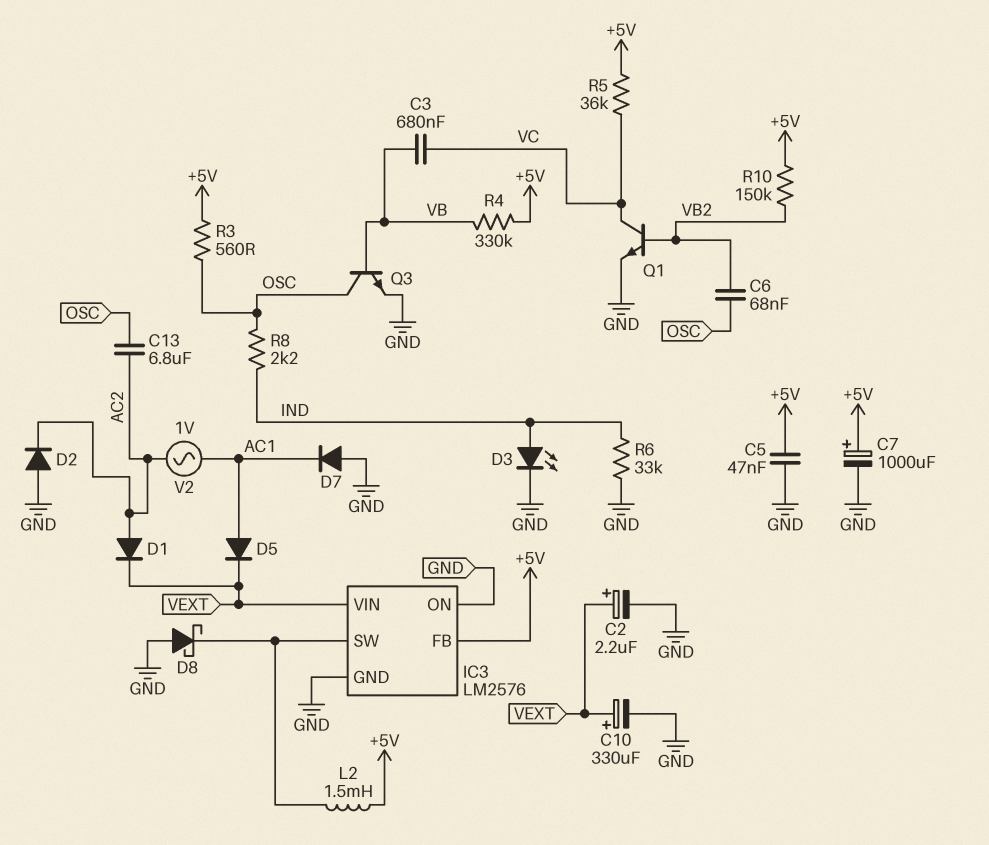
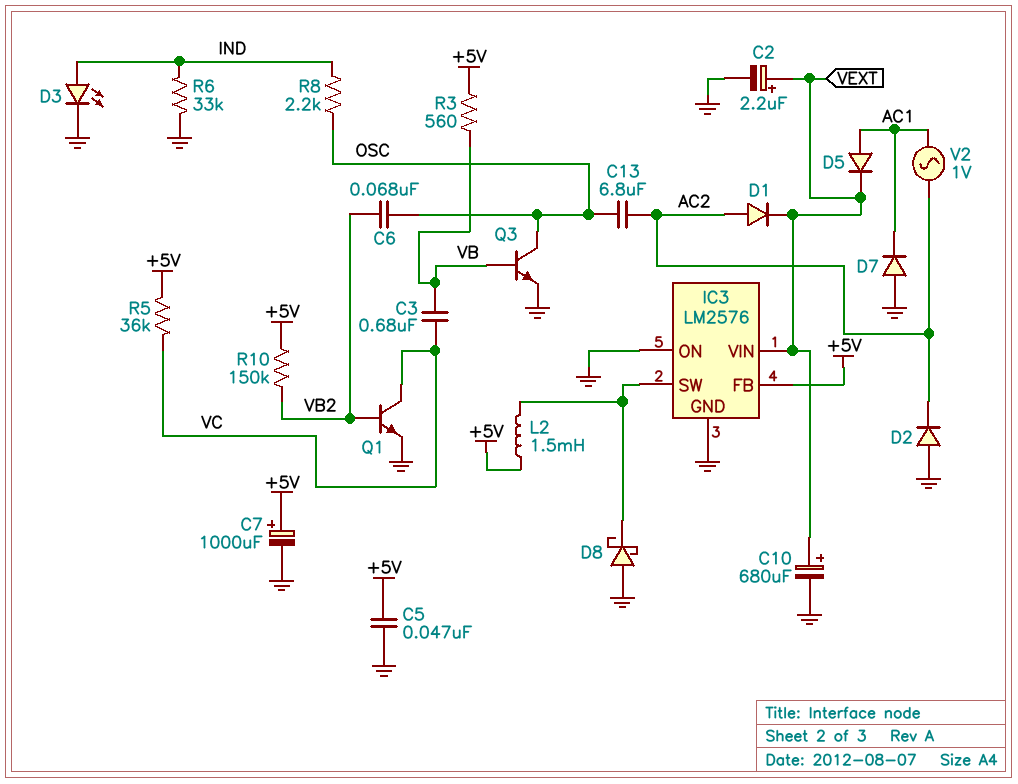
C10: 330uF (plus VEXT, minus GND) -> 680uF (plus VEXT, minus GND)
R3: 560 (+5V, OSC) -> 560 (+5V, VB)
R4: 330k (+5V, VB) -> none

